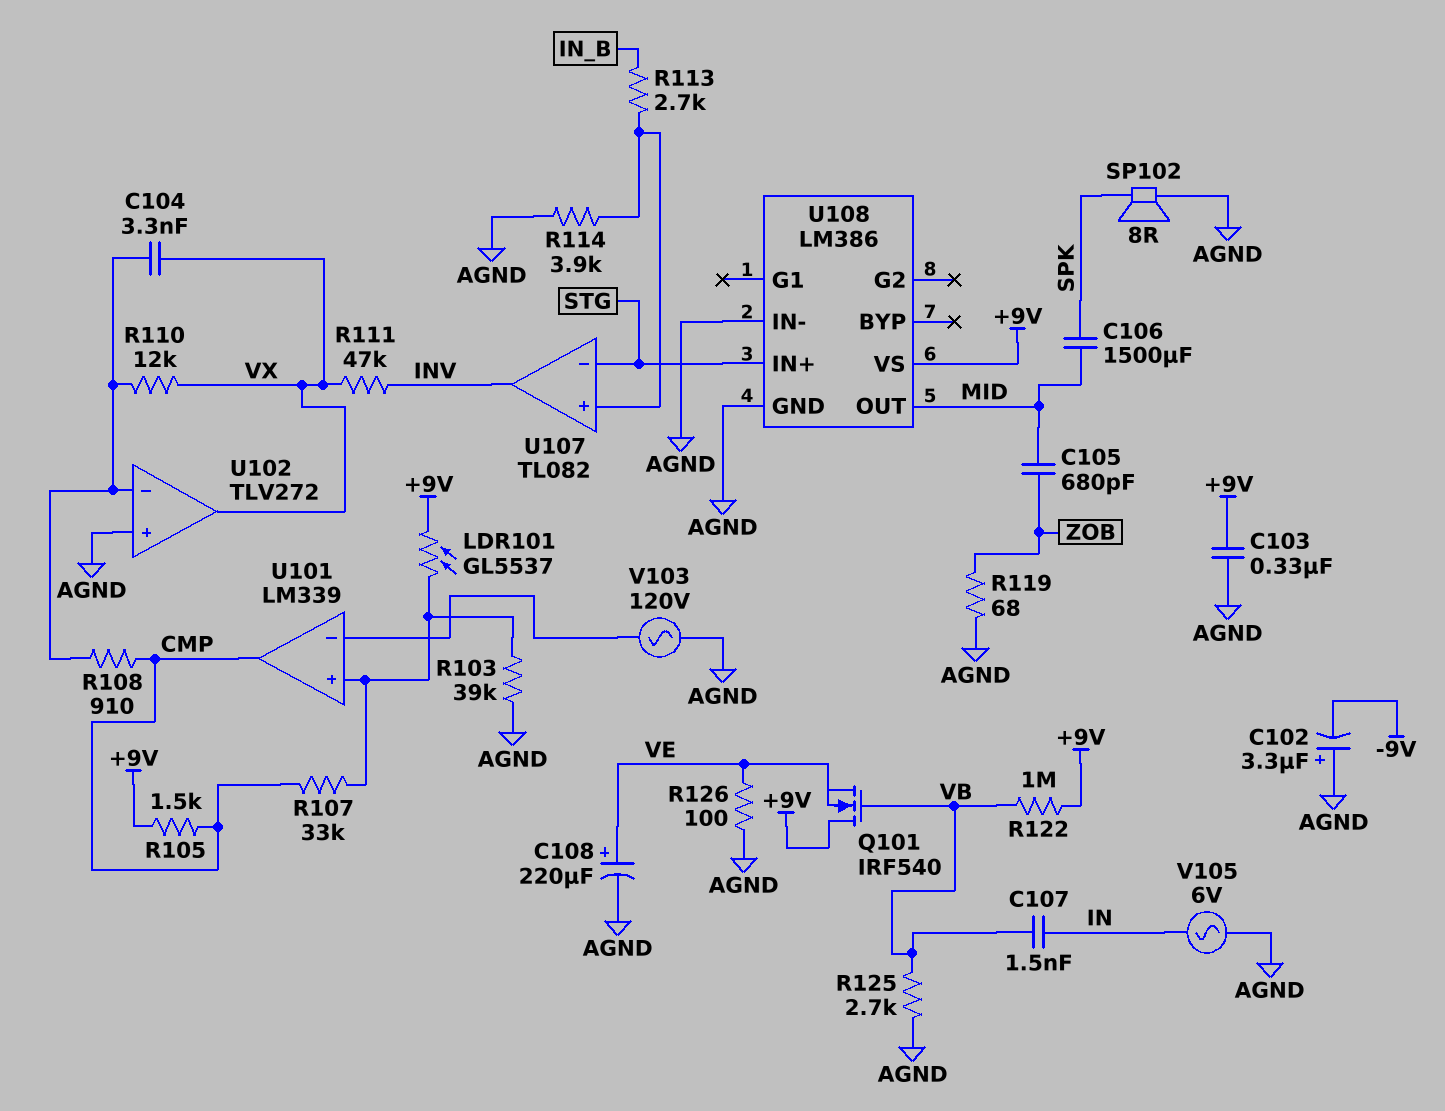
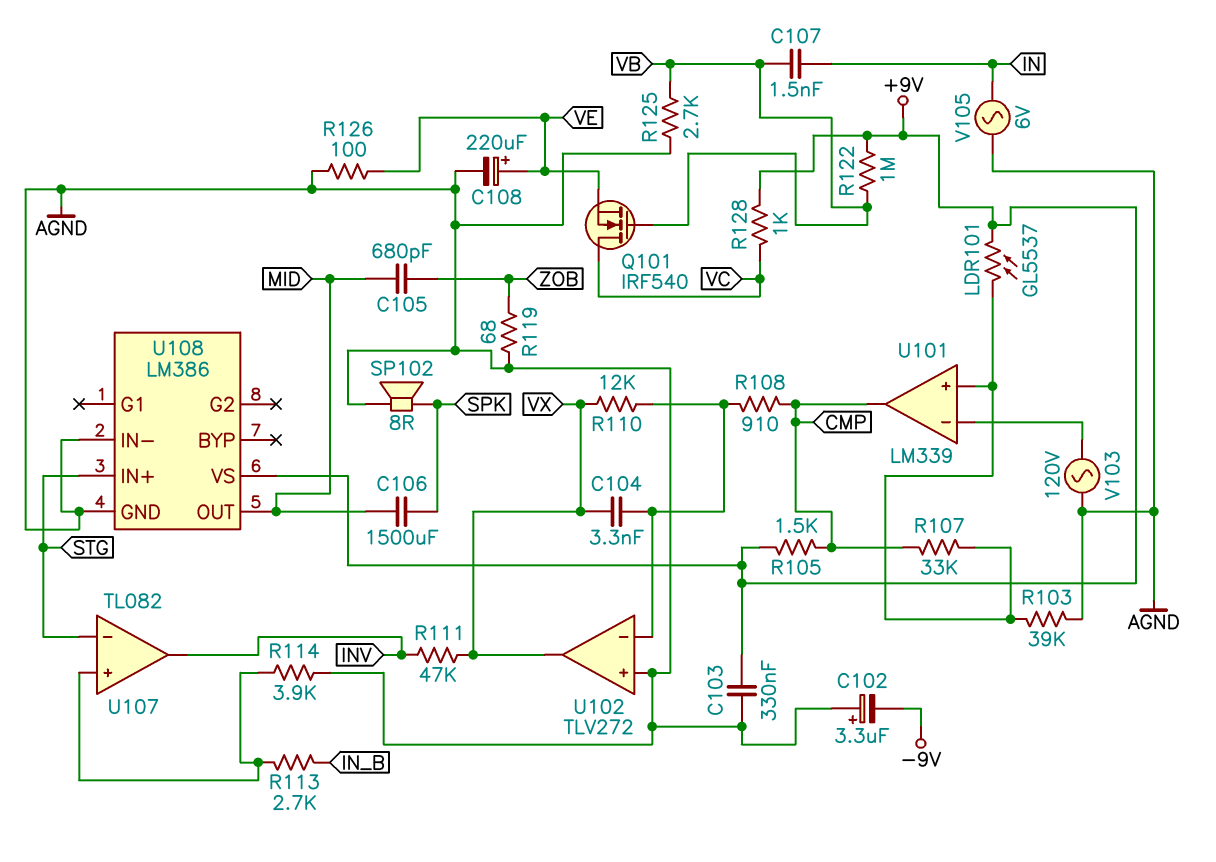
Q101: NMOS IRF540 (G VB, D +9V, S VE) -> NMOS IRF540 (G VB, D VC, S VE)
R128: none -> 1k (+9V, VC)

